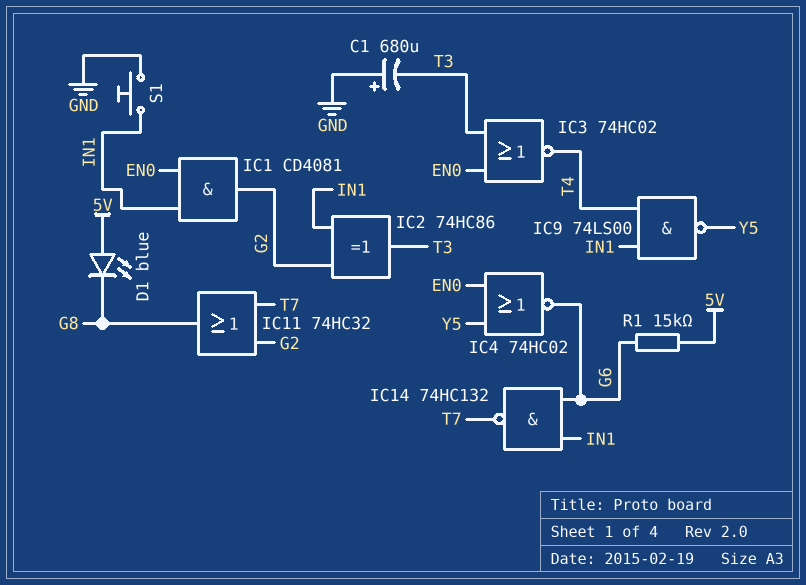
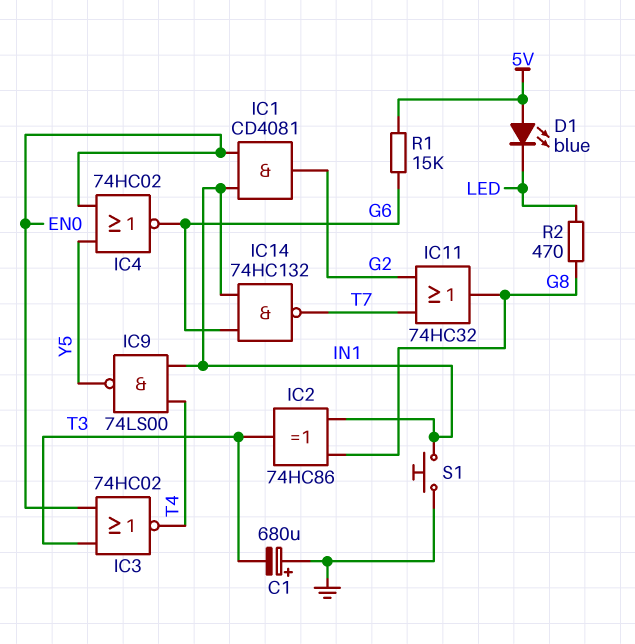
D1: LED blue (A 5V, K G8) -> LED blue (A 5V, K LED)
IC2: XOR 74HC86 (in G2, in IN1, out T3) -> XOR 74HC86 (in G8, in IN1, out T3)
R2: none -> 470 (G8, LED)

